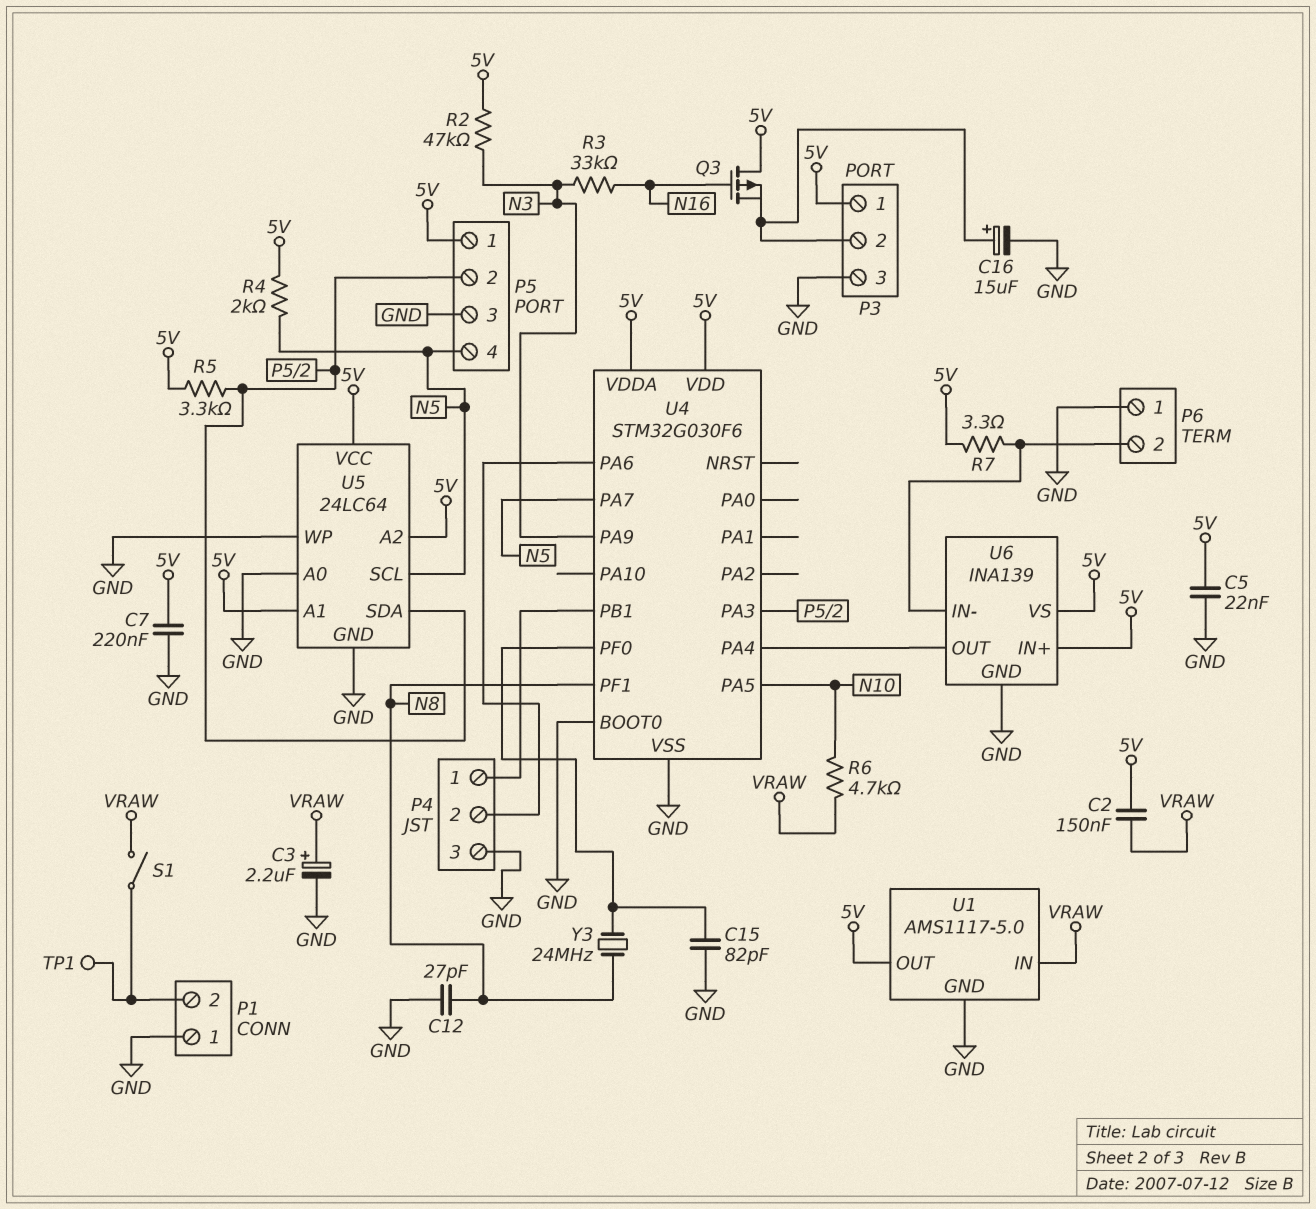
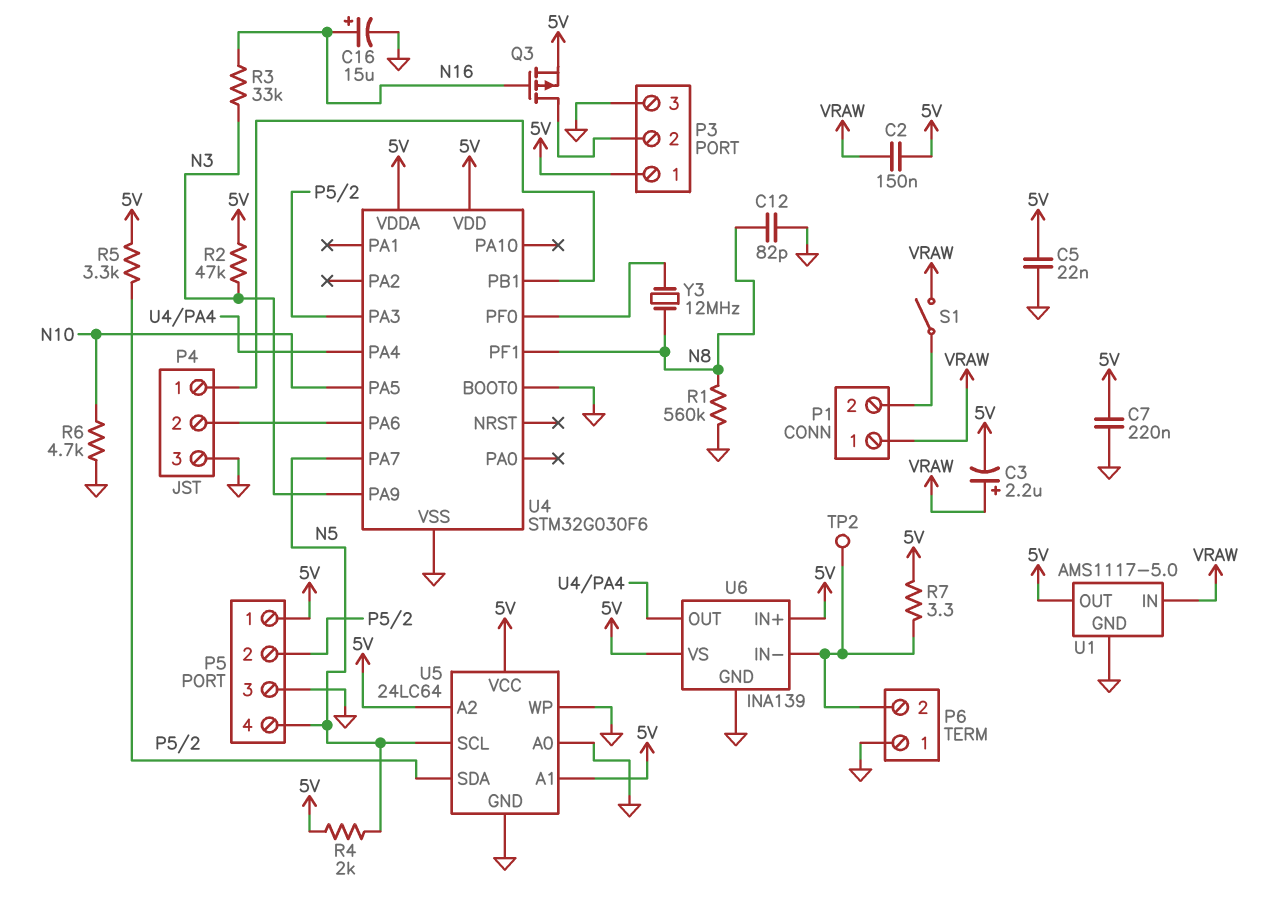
C3: 2.2uF (plus VRAW, minus GND) -> 2.2uF (plus VRAW, minus 5V)
C12: 27pF (GND, N8) -> 82pF (GND, N8)
C15: 82pF (GND, U4/PF0) -> none
C16: 15uF (plus P3/2, minus GND) -> 15uF (plus N16, minus GND)
P1 pin 1: GND -> VRAW
Q3: PMOS (G N16, D 5V, S P3/2) -> PMOS (G N16, D P3/2, S 5V)
R1: none -> 560k (GND, N8)
R6: 4.7k (N10, VRAW) -> 4.7k (GND, N10)
TP1: test point (P1/2) -> none
TP2: none -> test point (P6/2)
Y3: 24MHz (N8, U4/PF0) -> 12MHz (N8, U4/PF0)

